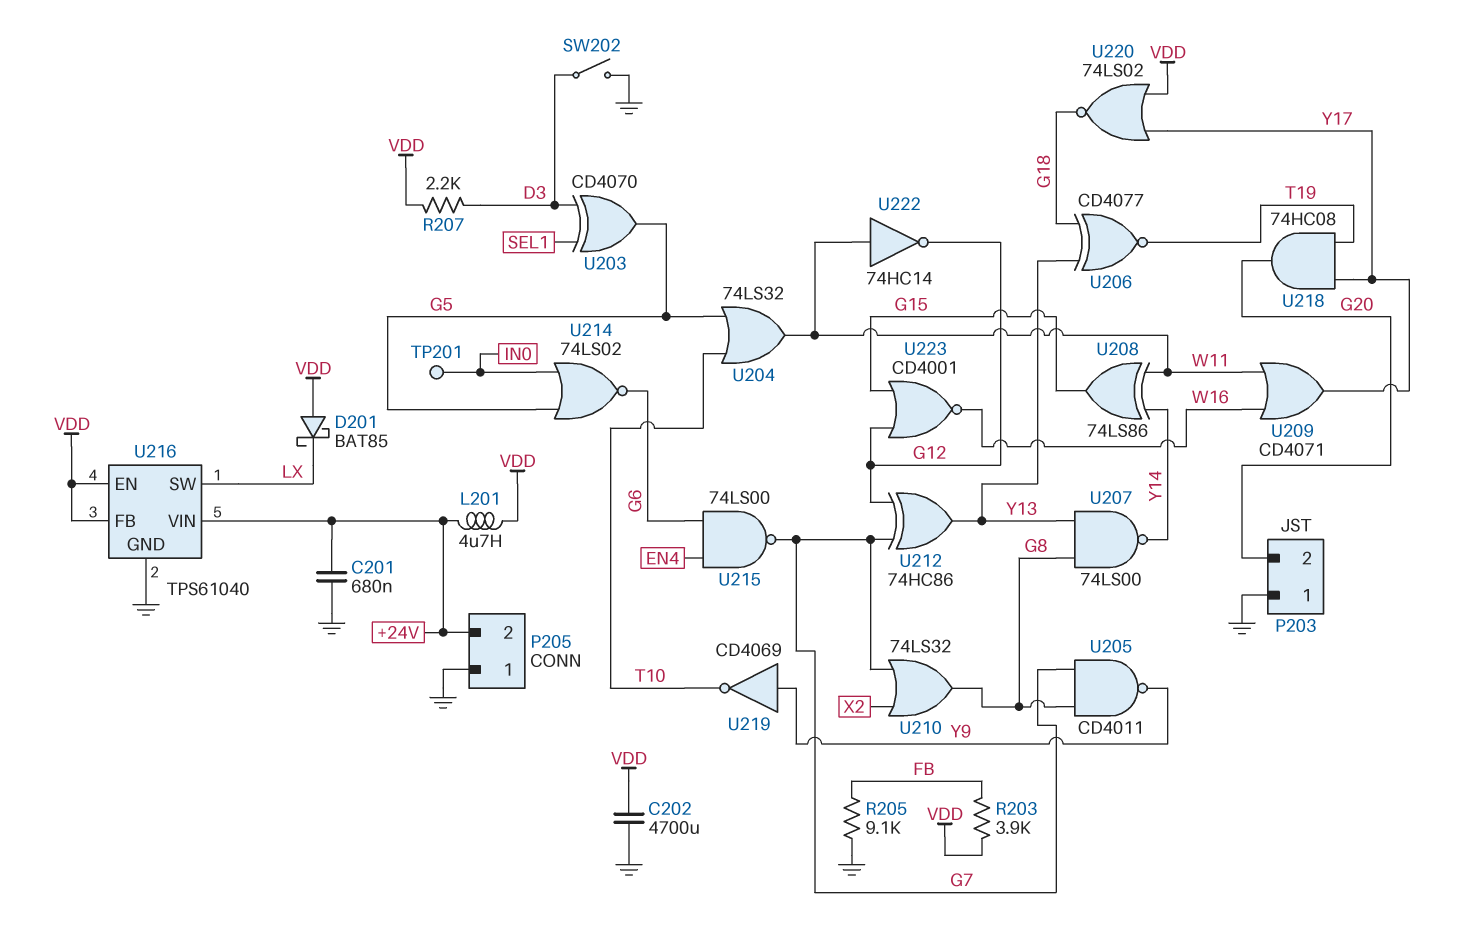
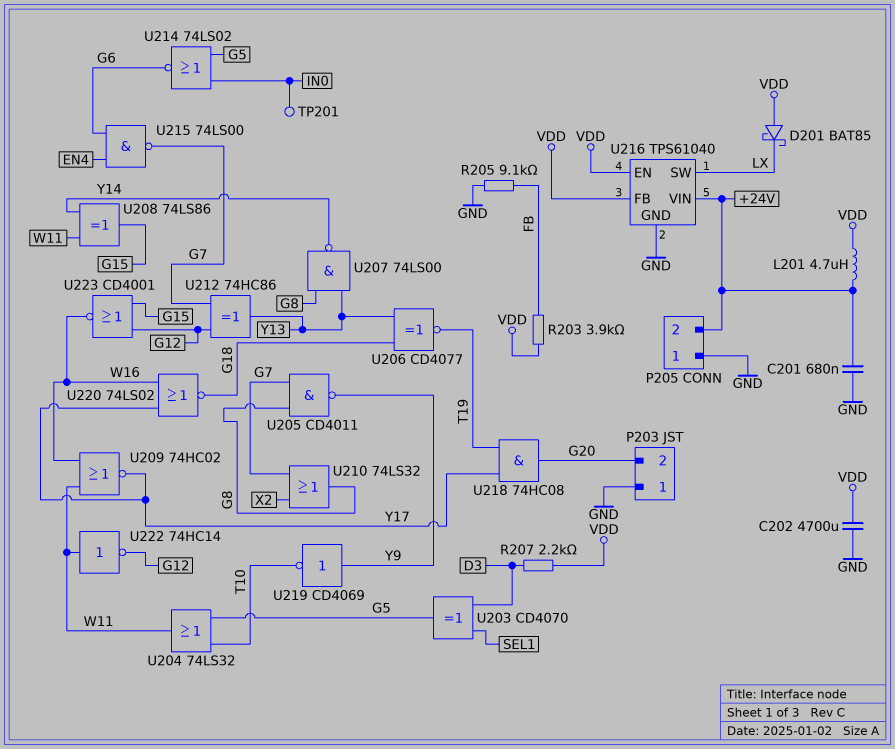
SW202: switch (D3, GND) -> none
U209: OR CD4071 (in W11, in W16, out Y17) -> NOR 74HC02 (in W11, in W16, out Y17)
U220: NOR 74LS02 (in VDD, in Y17, out G18) -> NOR 74LS02 (in W16, in Y17, out G18)

